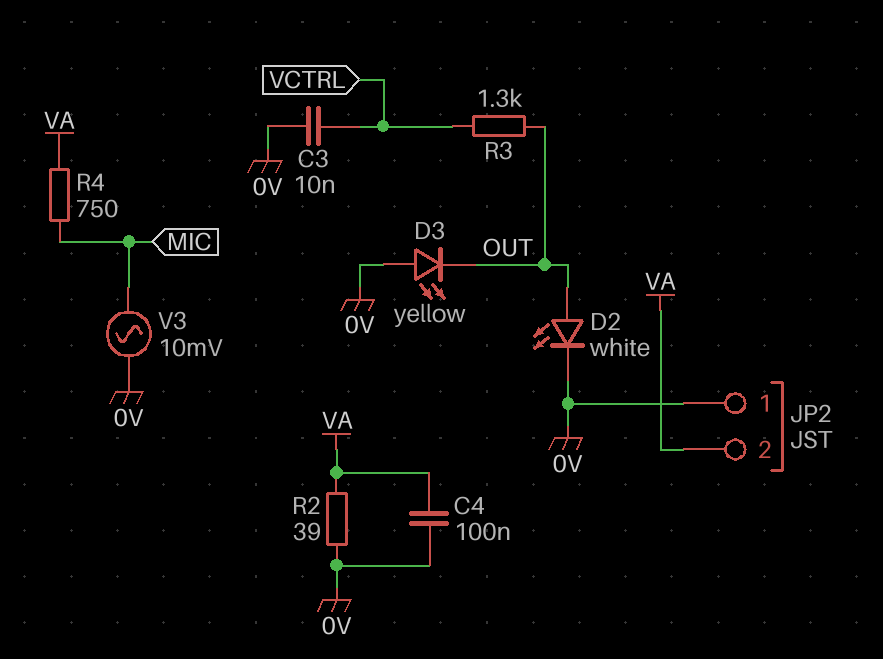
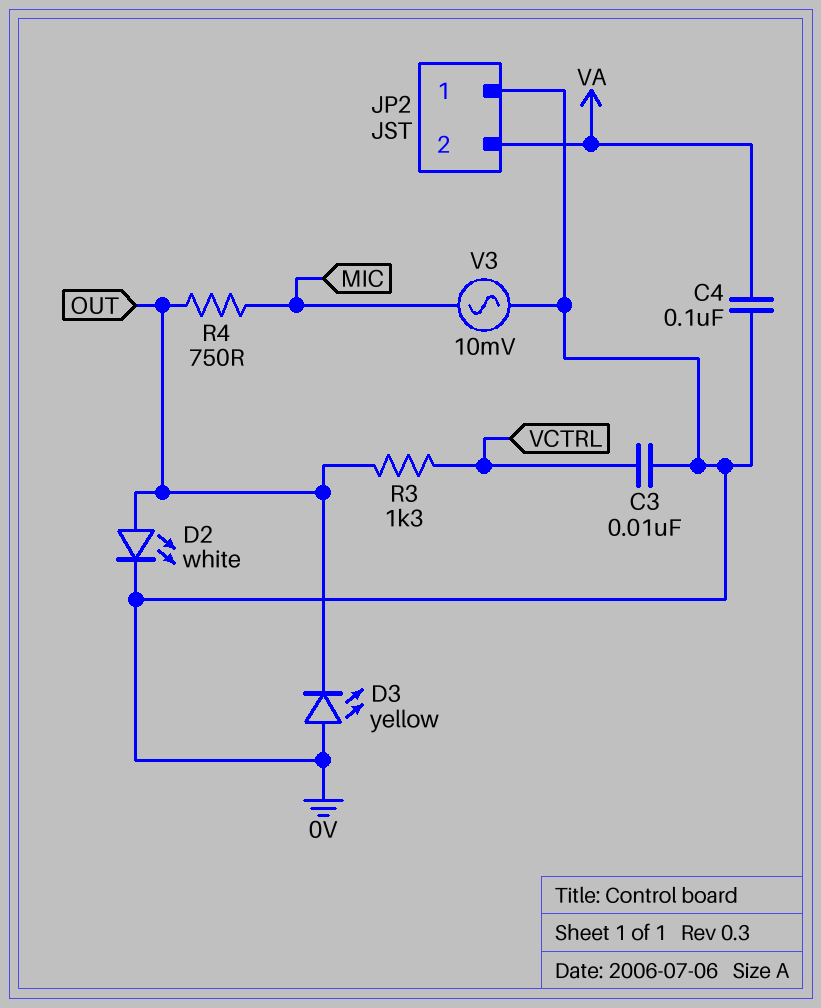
R2: 39 (0V, VA) -> none
R4: 750 (MIC, VA) -> 750 (MIC, OUT)

